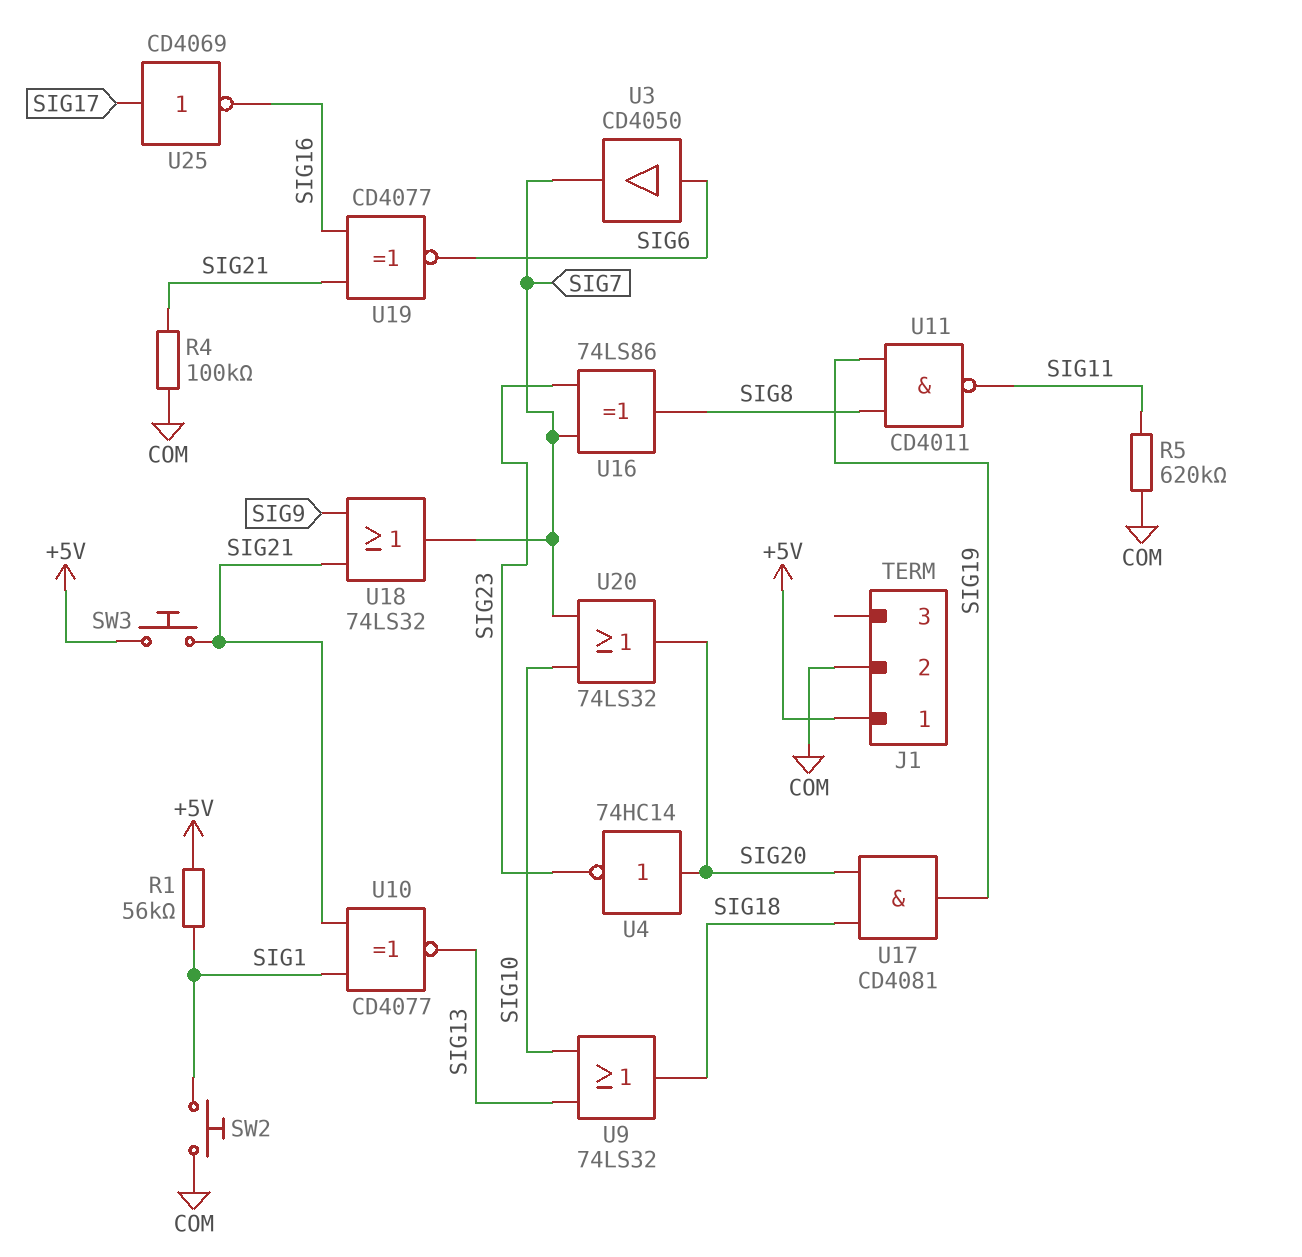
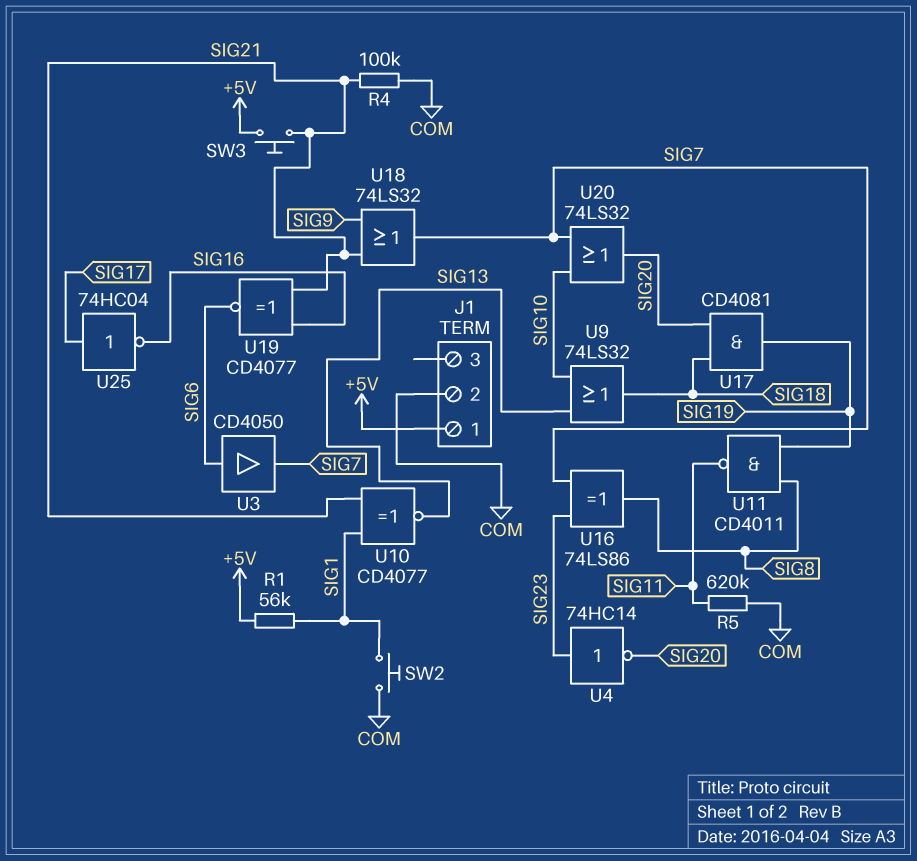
U4: NOT 74HC14 (in SIG20, out SIG23) -> NOT 74HC14 (in SIG23, out SIG20)
U25: NOT CD4069 (in SIG17, out SIG16) -> NOT 74HC04 (in SIG17, out SIG16)

